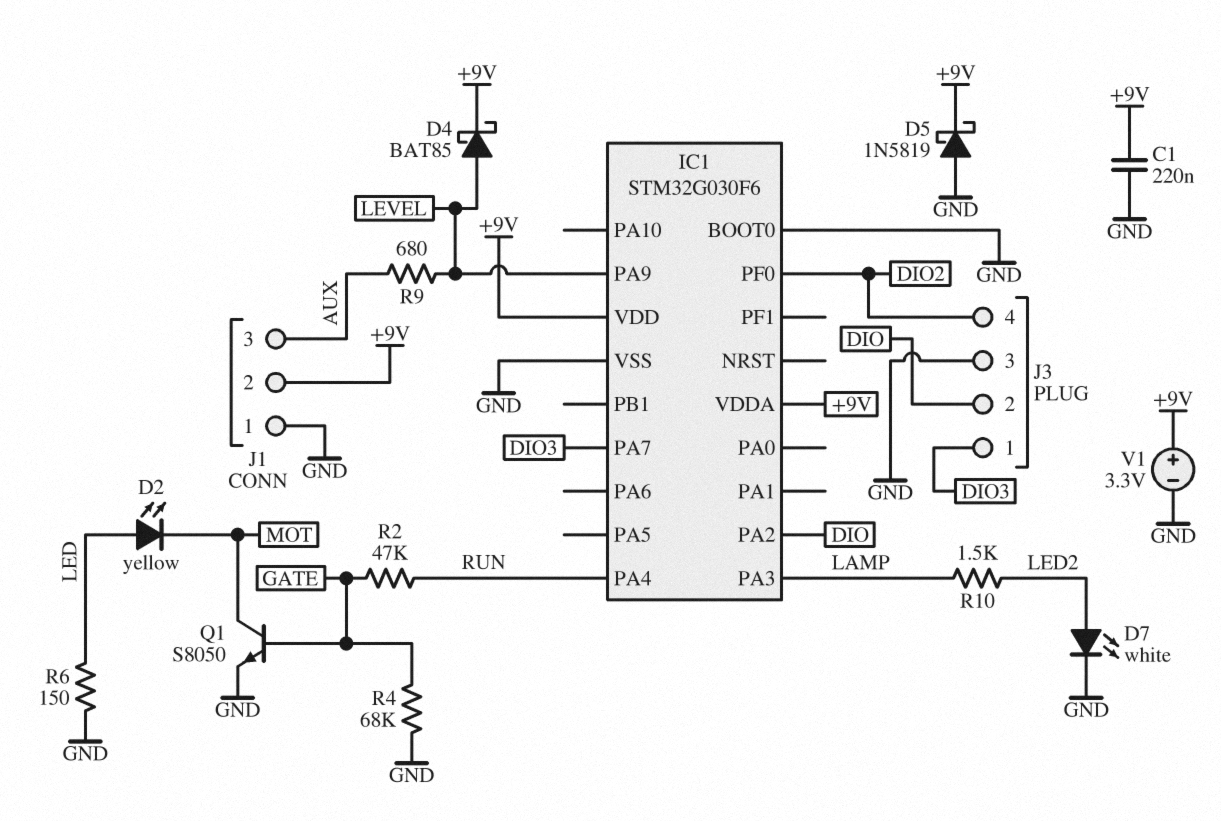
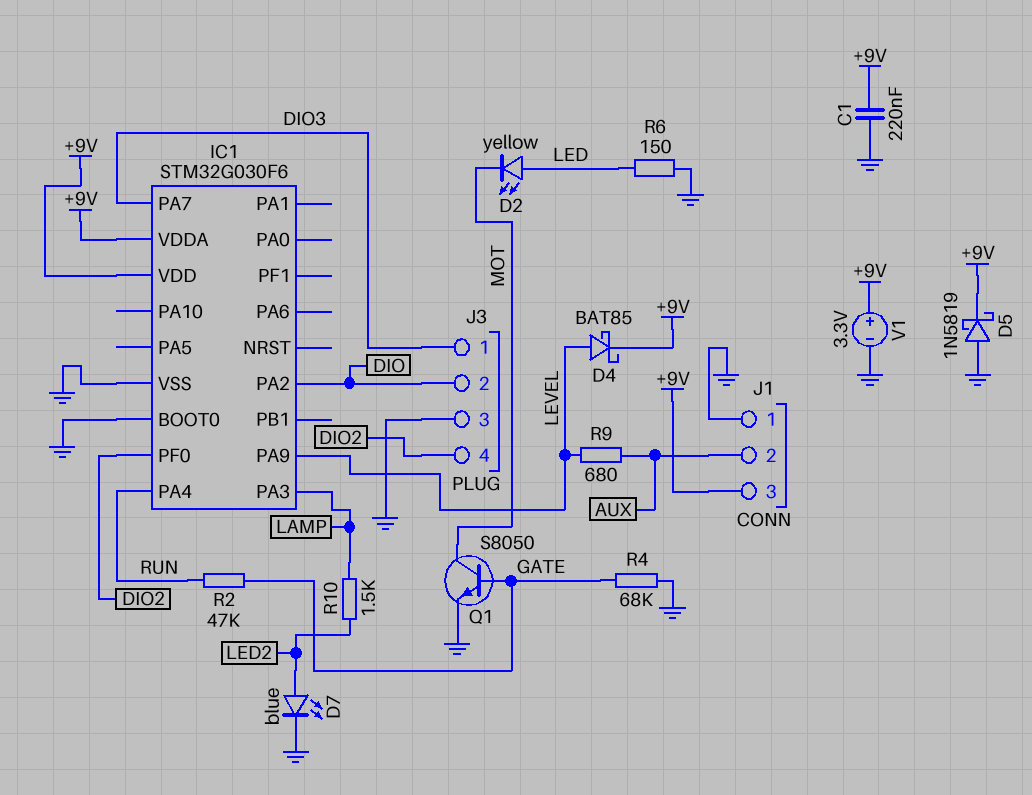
D7: LED white (A LED2, K GND) -> LED blue (A LED2, K GND)
J1 pin 2: +9V -> AUX
J1 pin 3: AUX -> +9V

